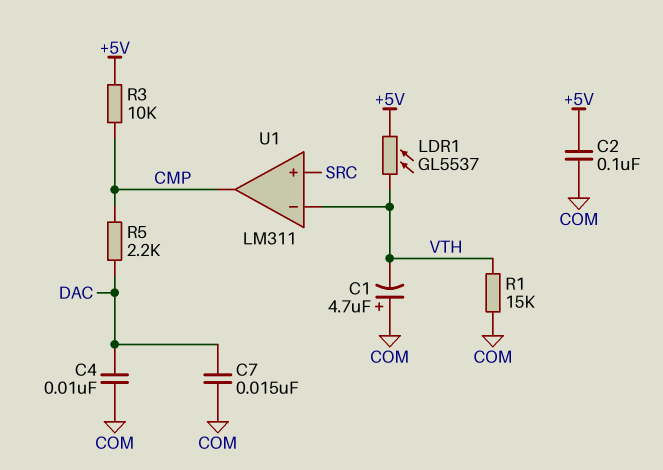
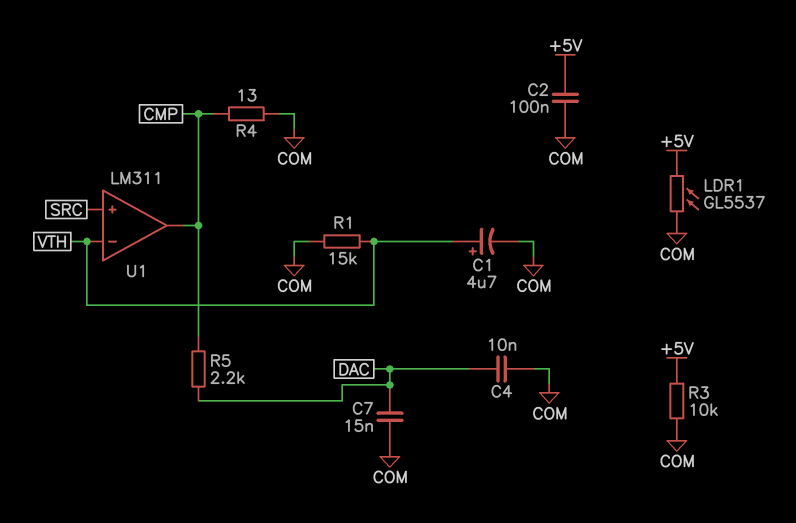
C1: 4.7uF (plus COM, minus VTH) -> 4.7uF (plus VTH, minus COM)
LDR1: GL5537 (+5V, VTH) -> GL5537 (+5V, COM)
R3: 10k (+5V, CMP) -> 10k (+5V, COM)
R4: none -> 13 (CMP, COM)

